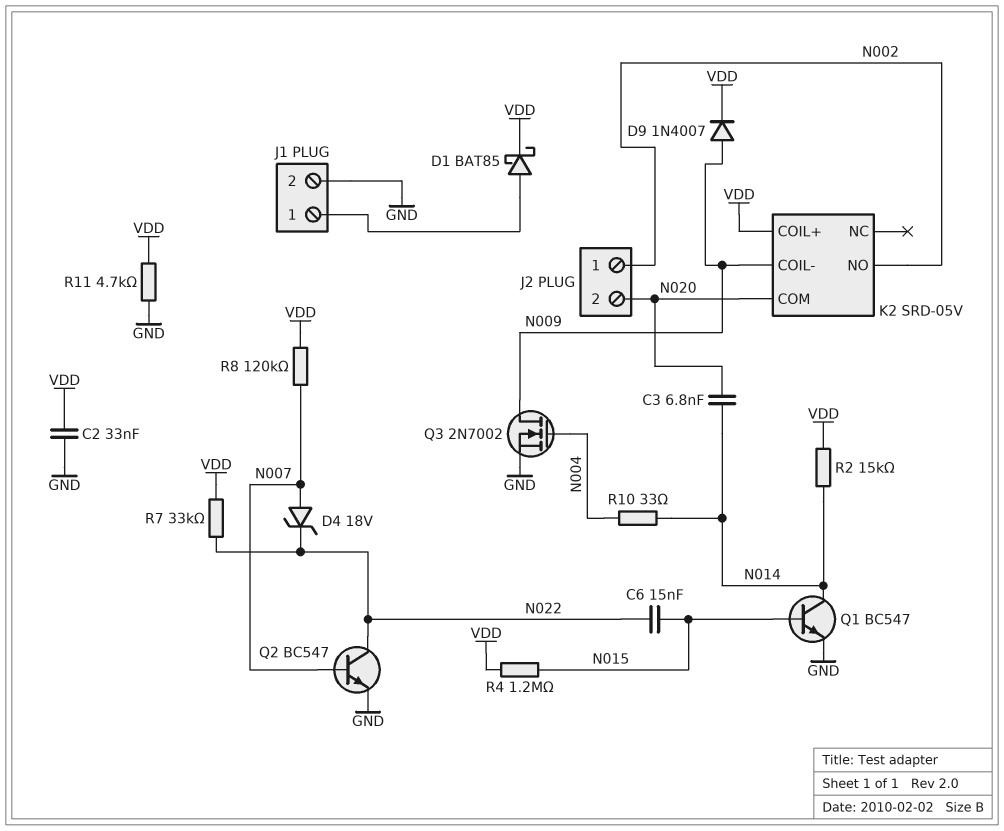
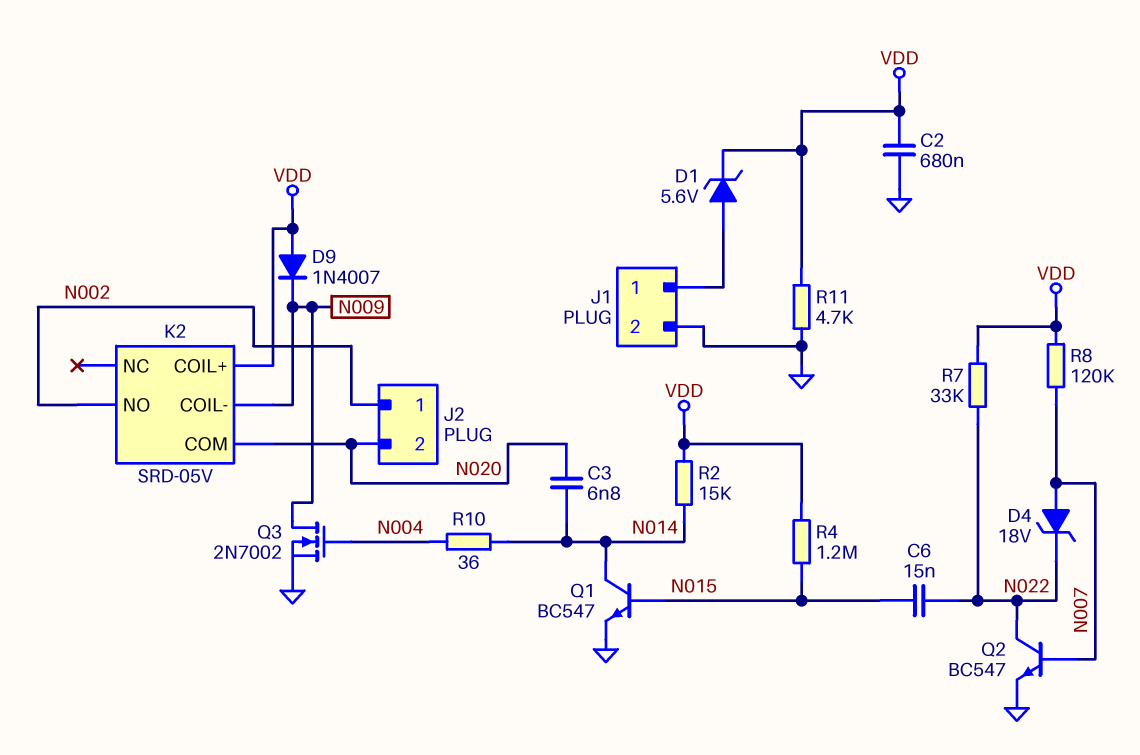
C2: 33nF (GND, VDD) -> 680nF (GND, VDD)
D1: schottky BAT85 (A J1/1, K VDD) -> zener 5.6V (A J1/1, K VDD)
D9: diode 1N4007 (A N009, K VDD) -> diode 1N4007 (A VDD, K N009)
R10: 33 (N004, N014) -> 36 (N004, N014)

